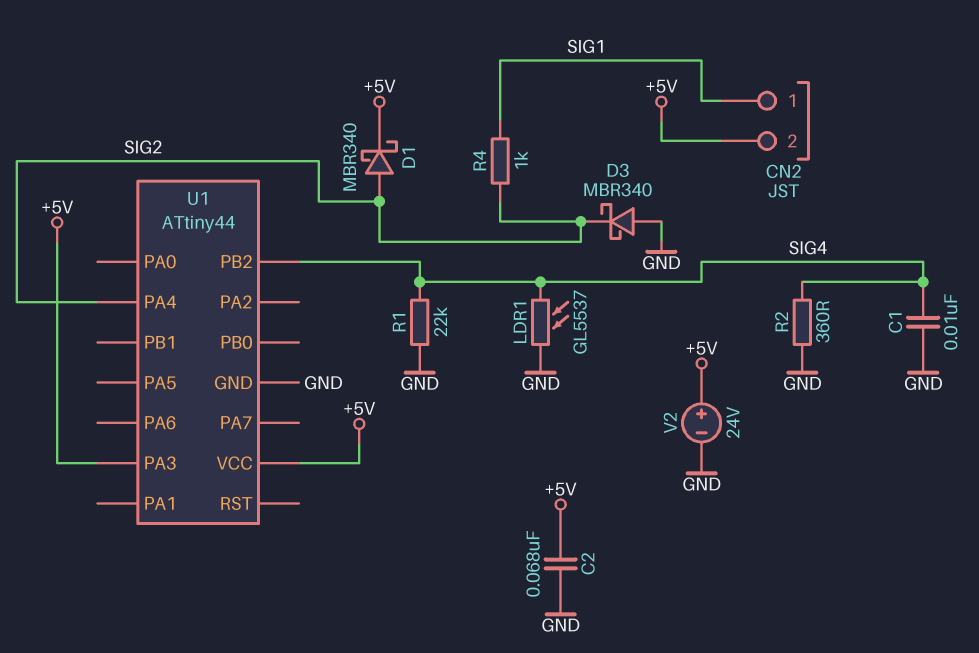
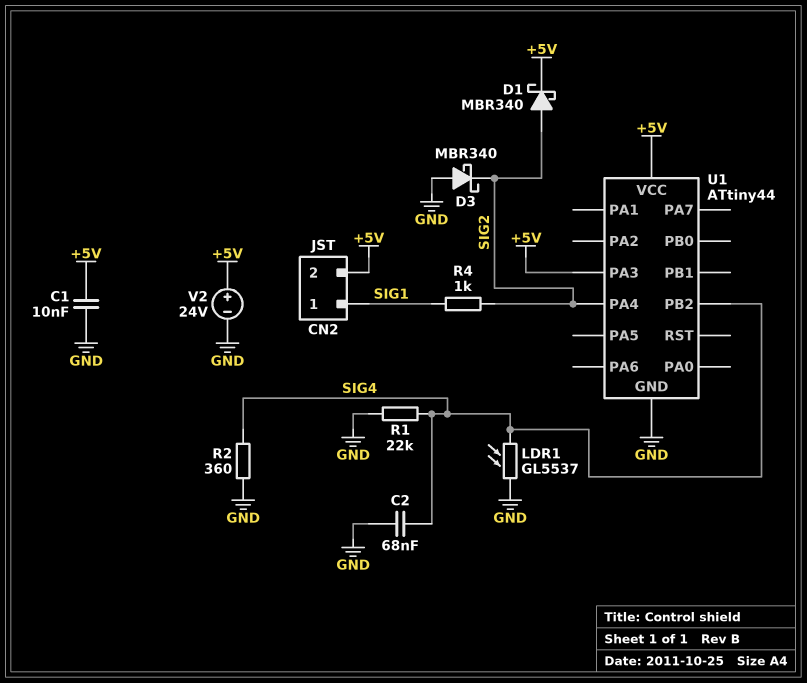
C1: 10nF (GND, SIG4) -> 10nF (+5V, GND)
C2: 68nF (+5V, GND) -> 68nF (GND, SIG4)

